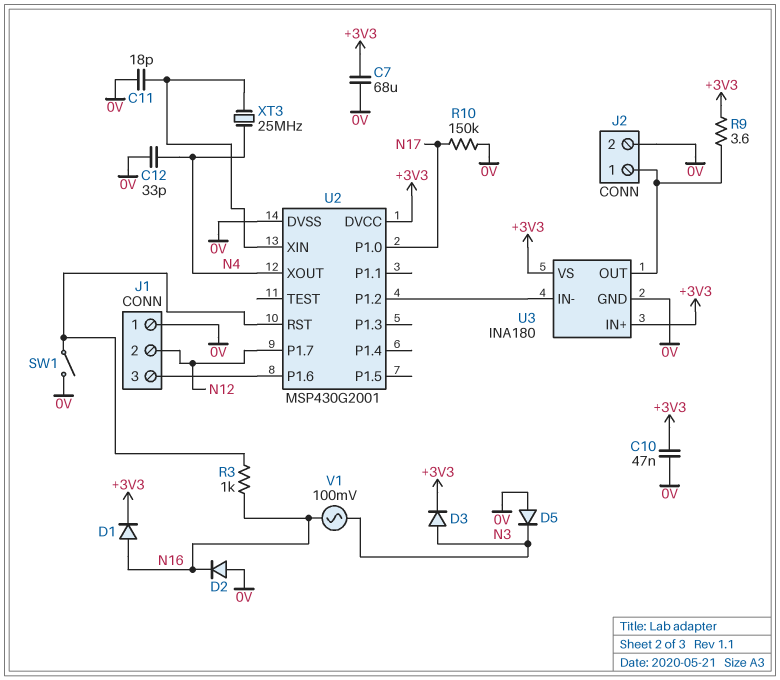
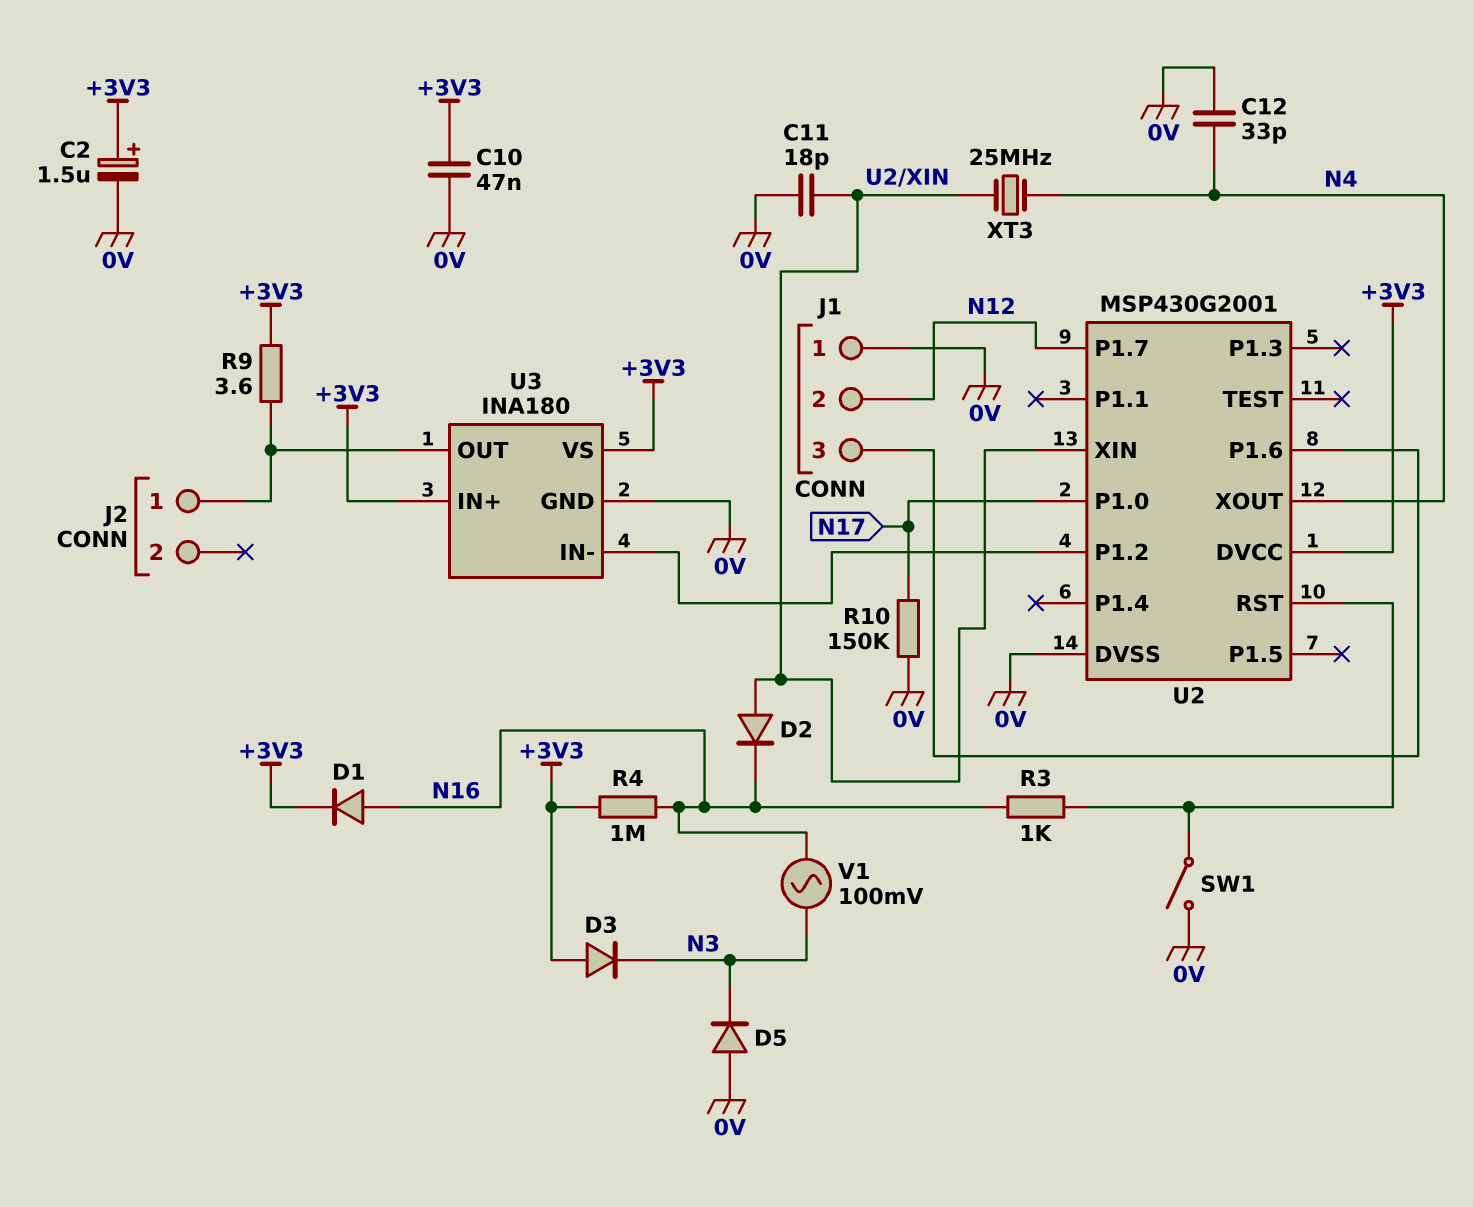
C2: none -> 1.5uF (plus +3V3, minus 0V)
C7: 68uF (+3V3, 0V) -> none
D2: diode (A 0V, K N16) -> diode (A U2/XIN, K N16)
D3: diode (A N3, K +3V3) -> diode (A +3V3, K N3)
J2 pin 2: 0V -> none
R4: none -> 1M (+3V3, N16)

